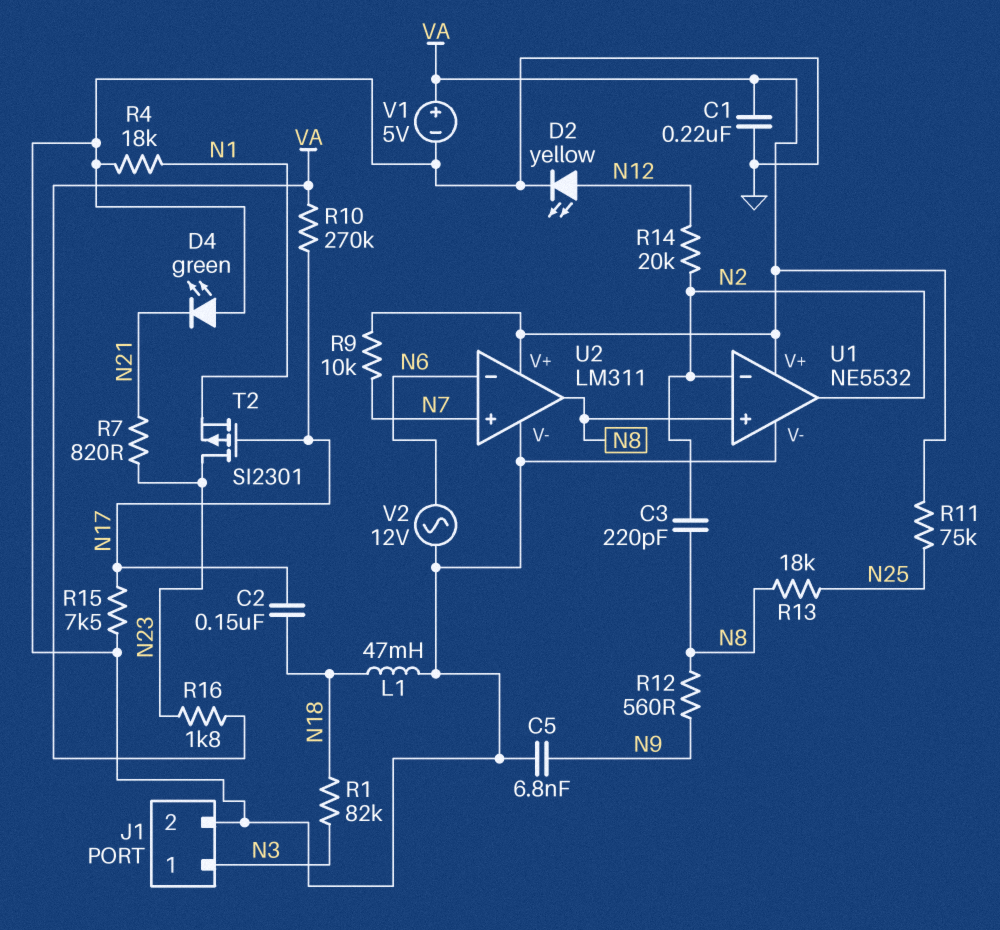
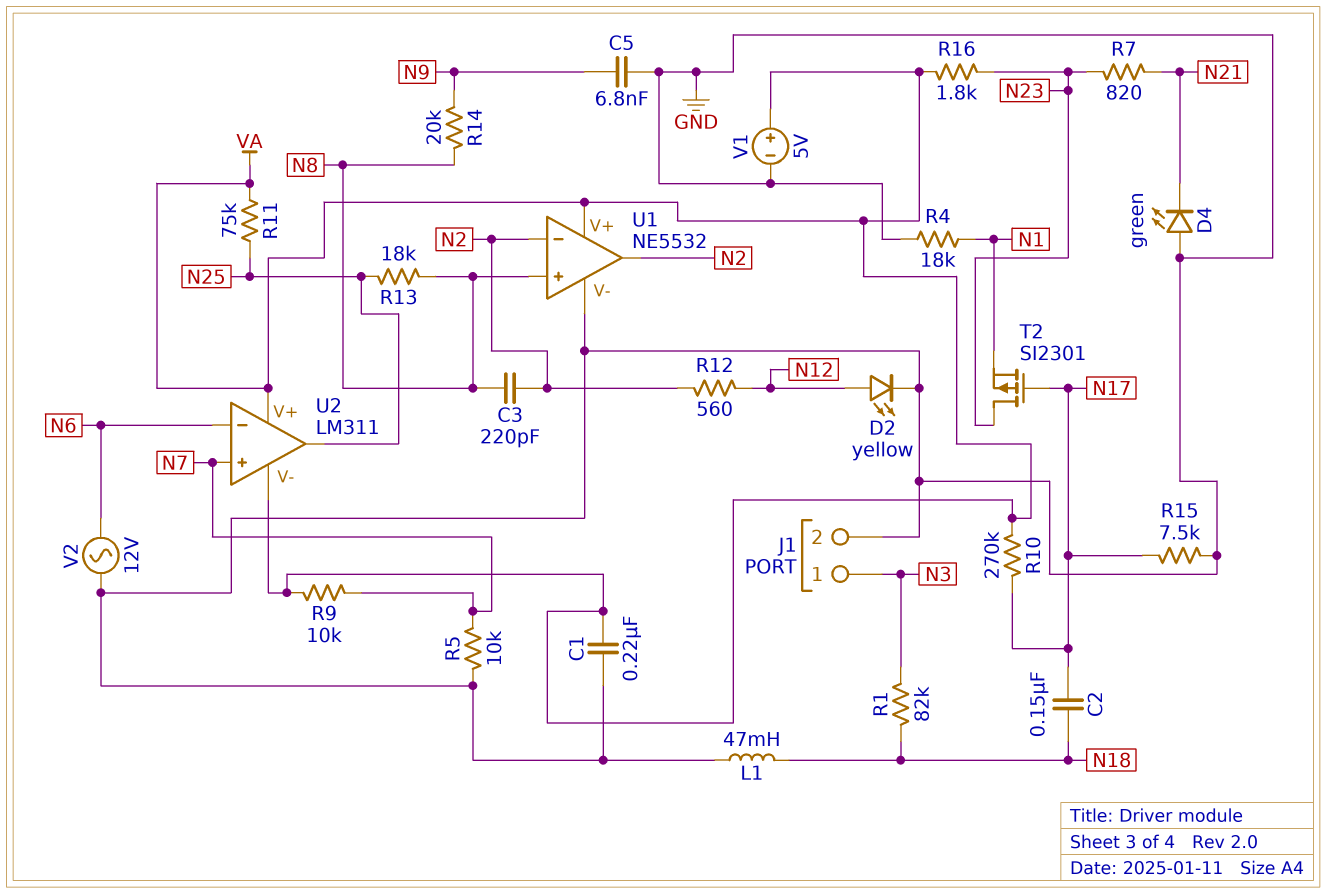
R5: none -> 10k (GND, N7)
R12: 560 (N8, N9) -> 560 (N2, N12)
R14: 20k (N2, N12) -> 20k (N8, N9)
U2 pin V-: GND -> VA
U2 pin out: N8 -> N25

